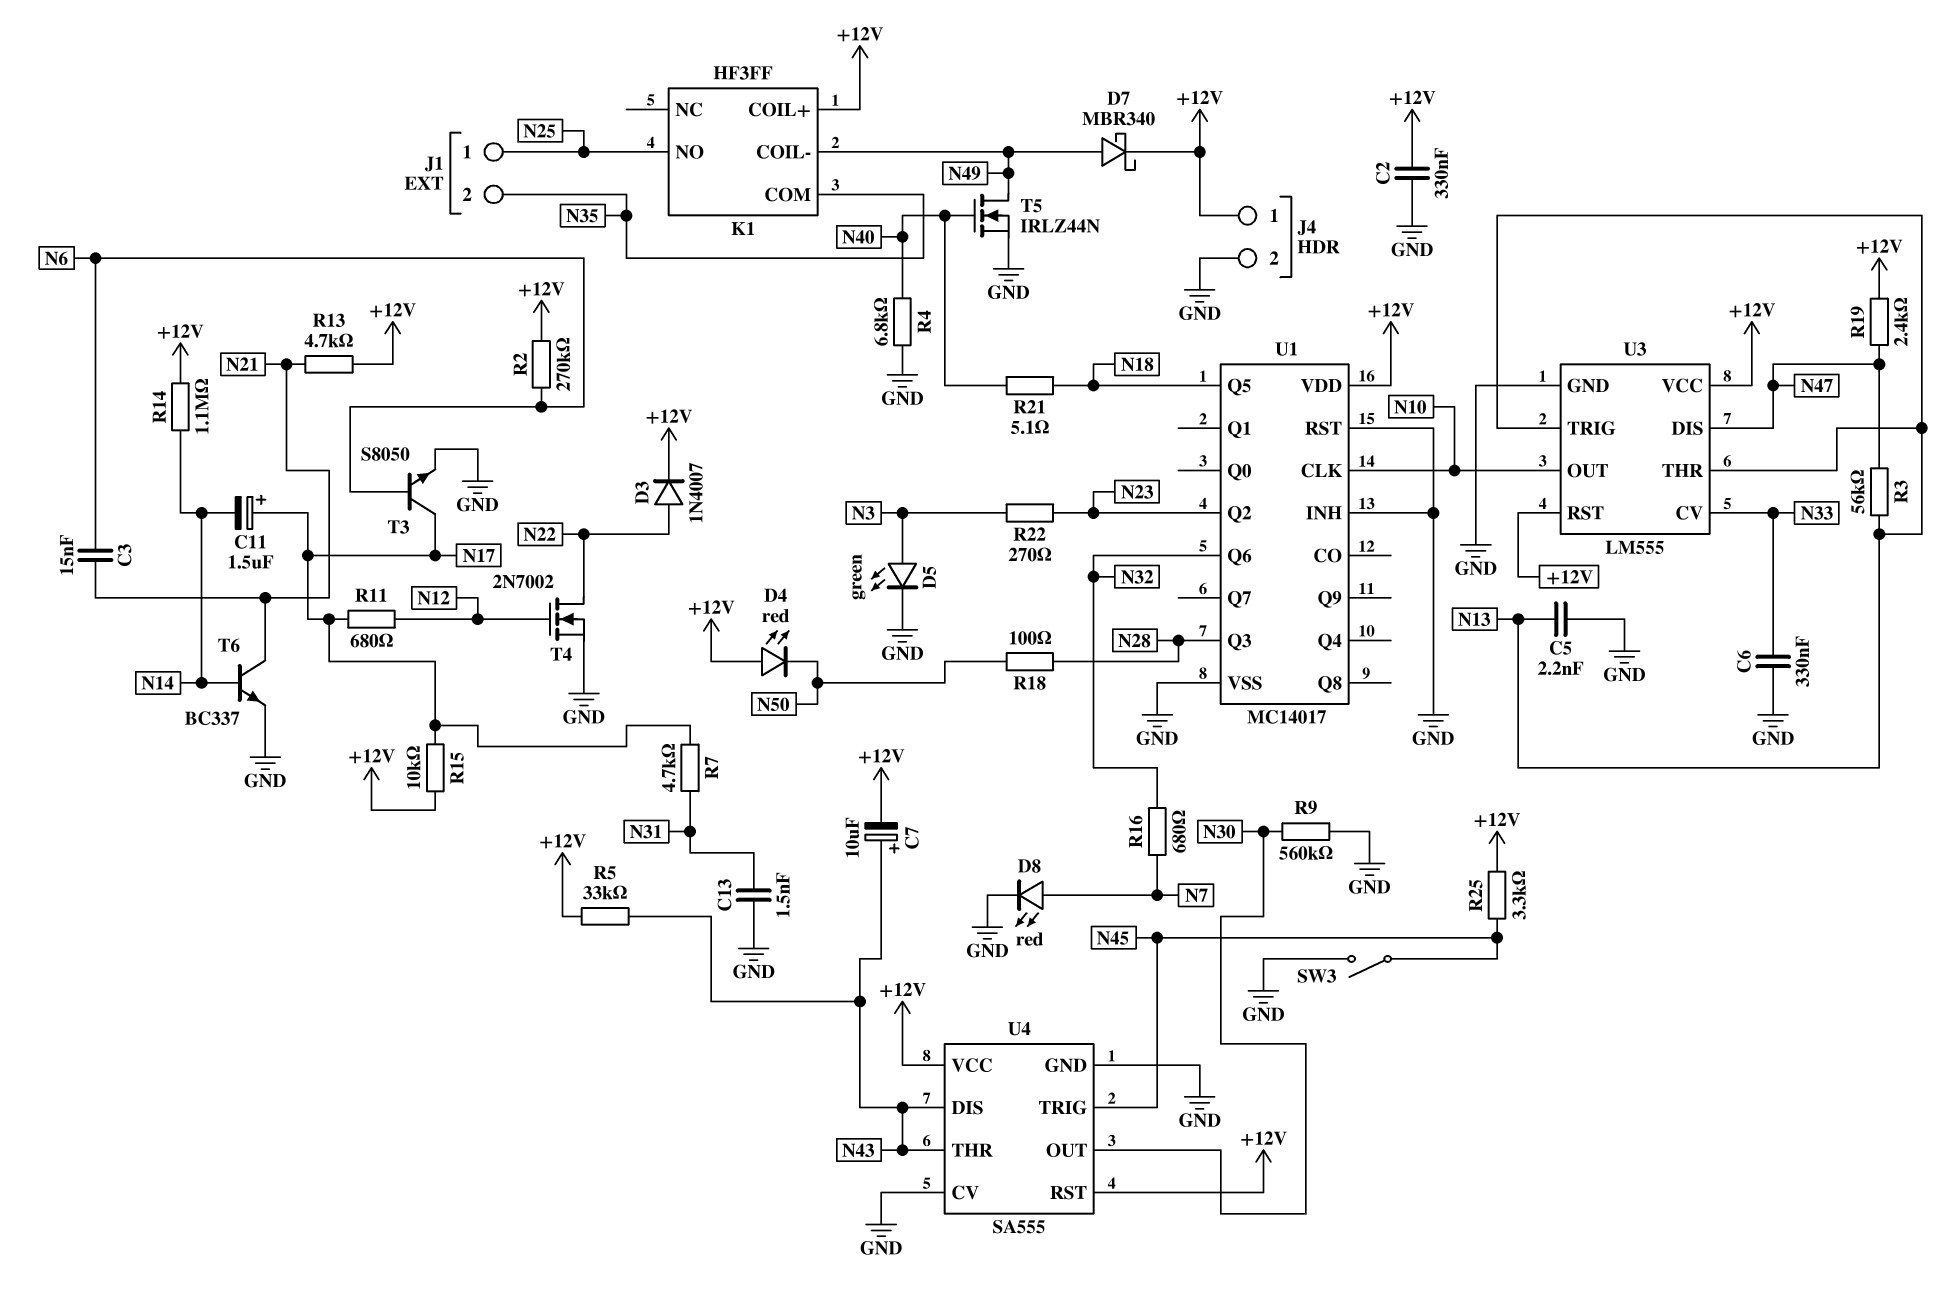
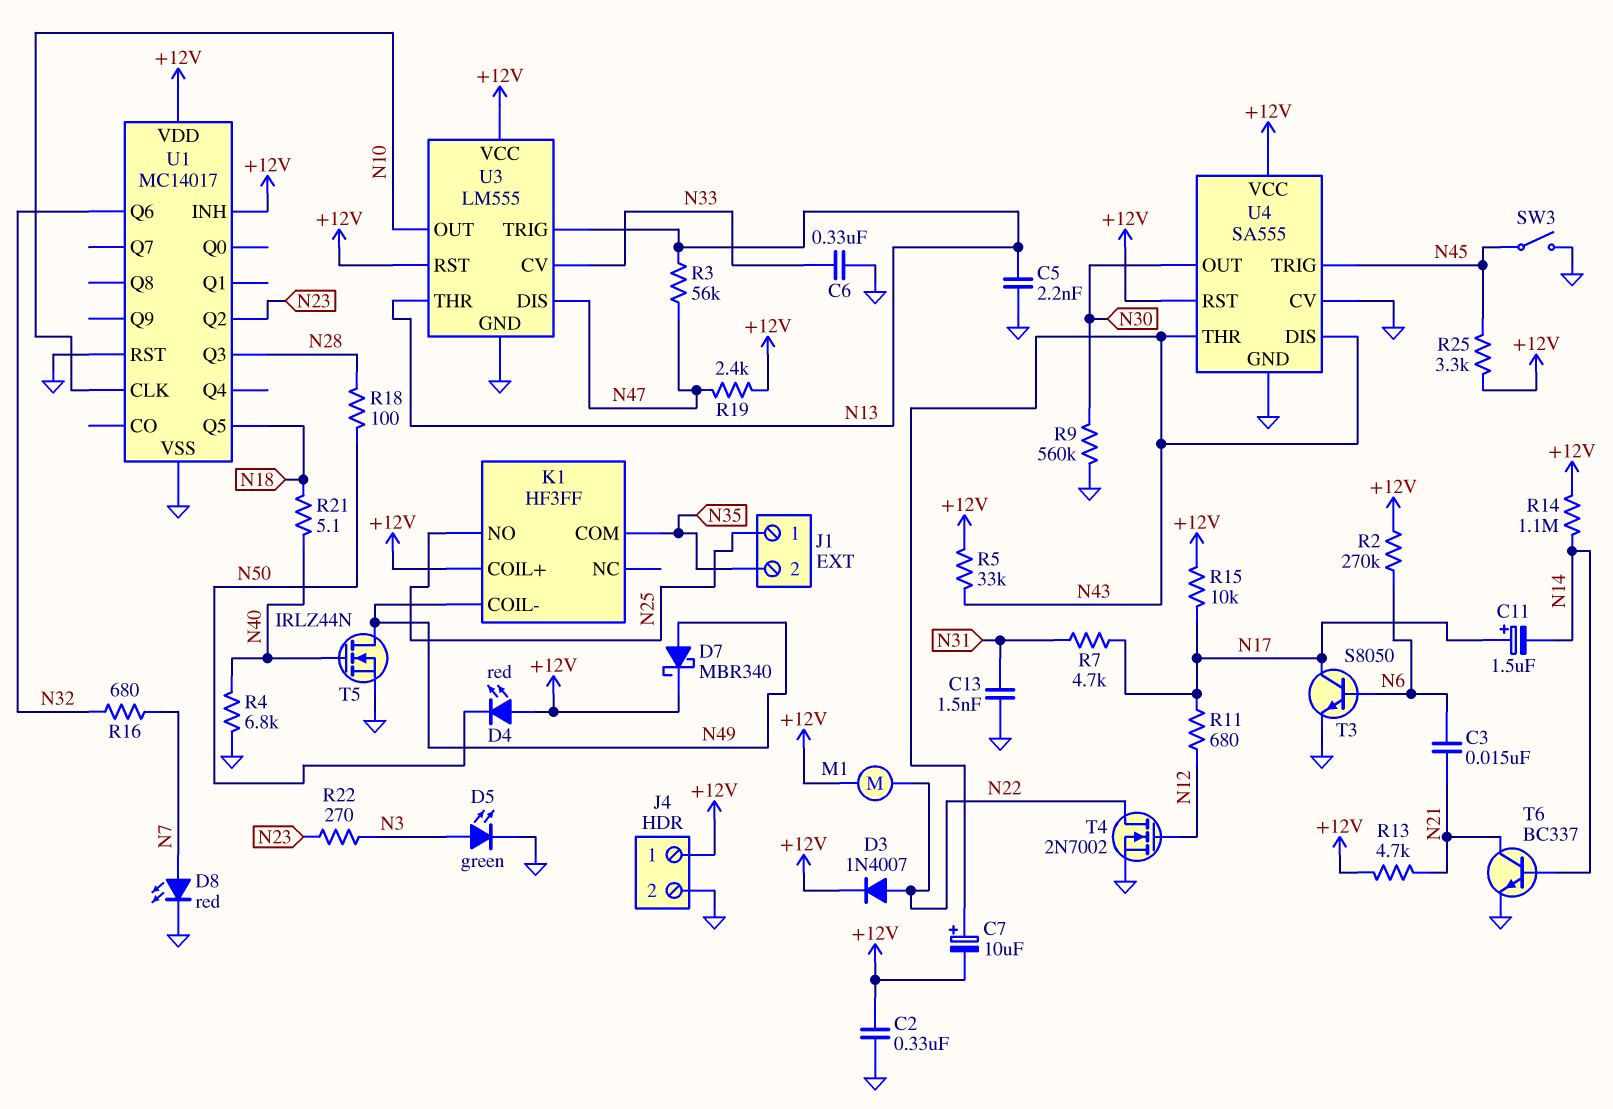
M1: none -> motor (+12V, N22)
U1 pin INH: GND -> +12V

